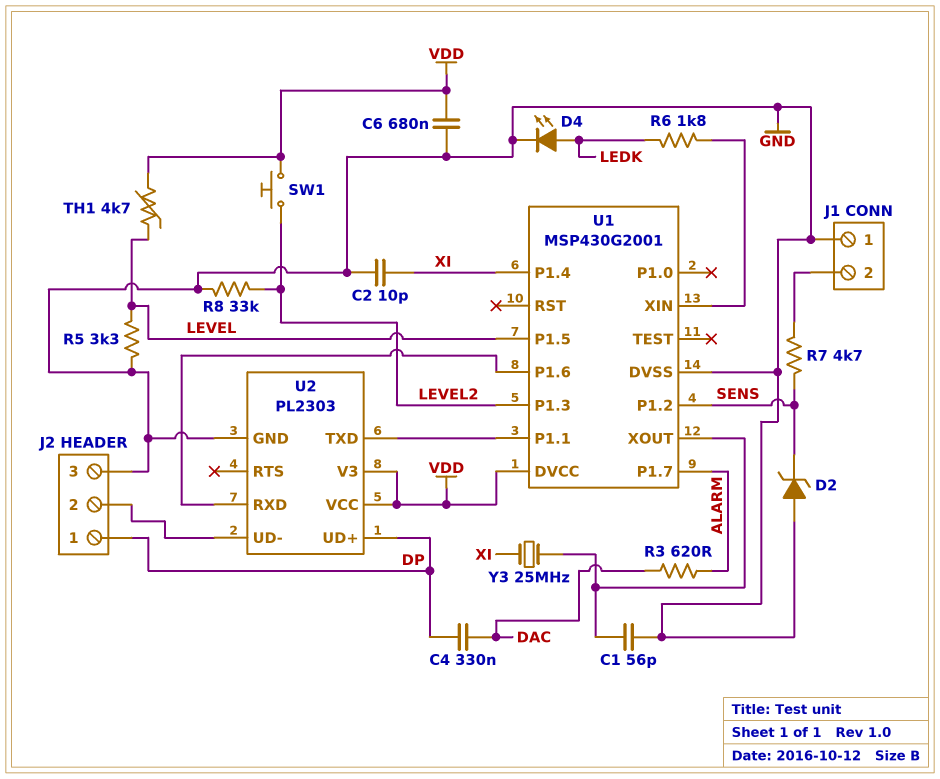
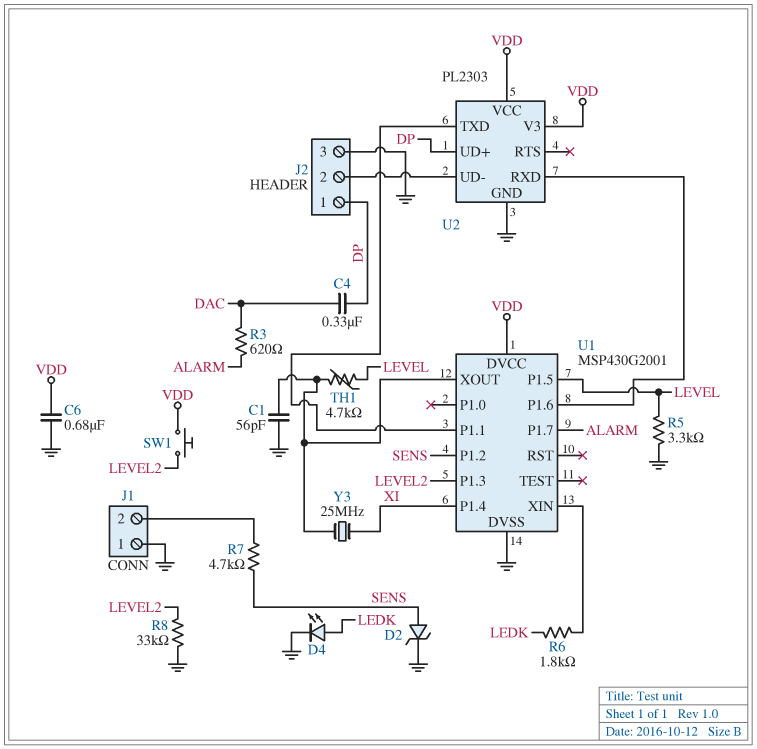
C2: 10pF (GND, XI) -> none
D2: zener (A GND, K SENS) -> zener (A SENS, K GND)
TH1: 4.7k (LEVEL, VDD) -> 4.7k (LEVEL, U1/XOUT)

